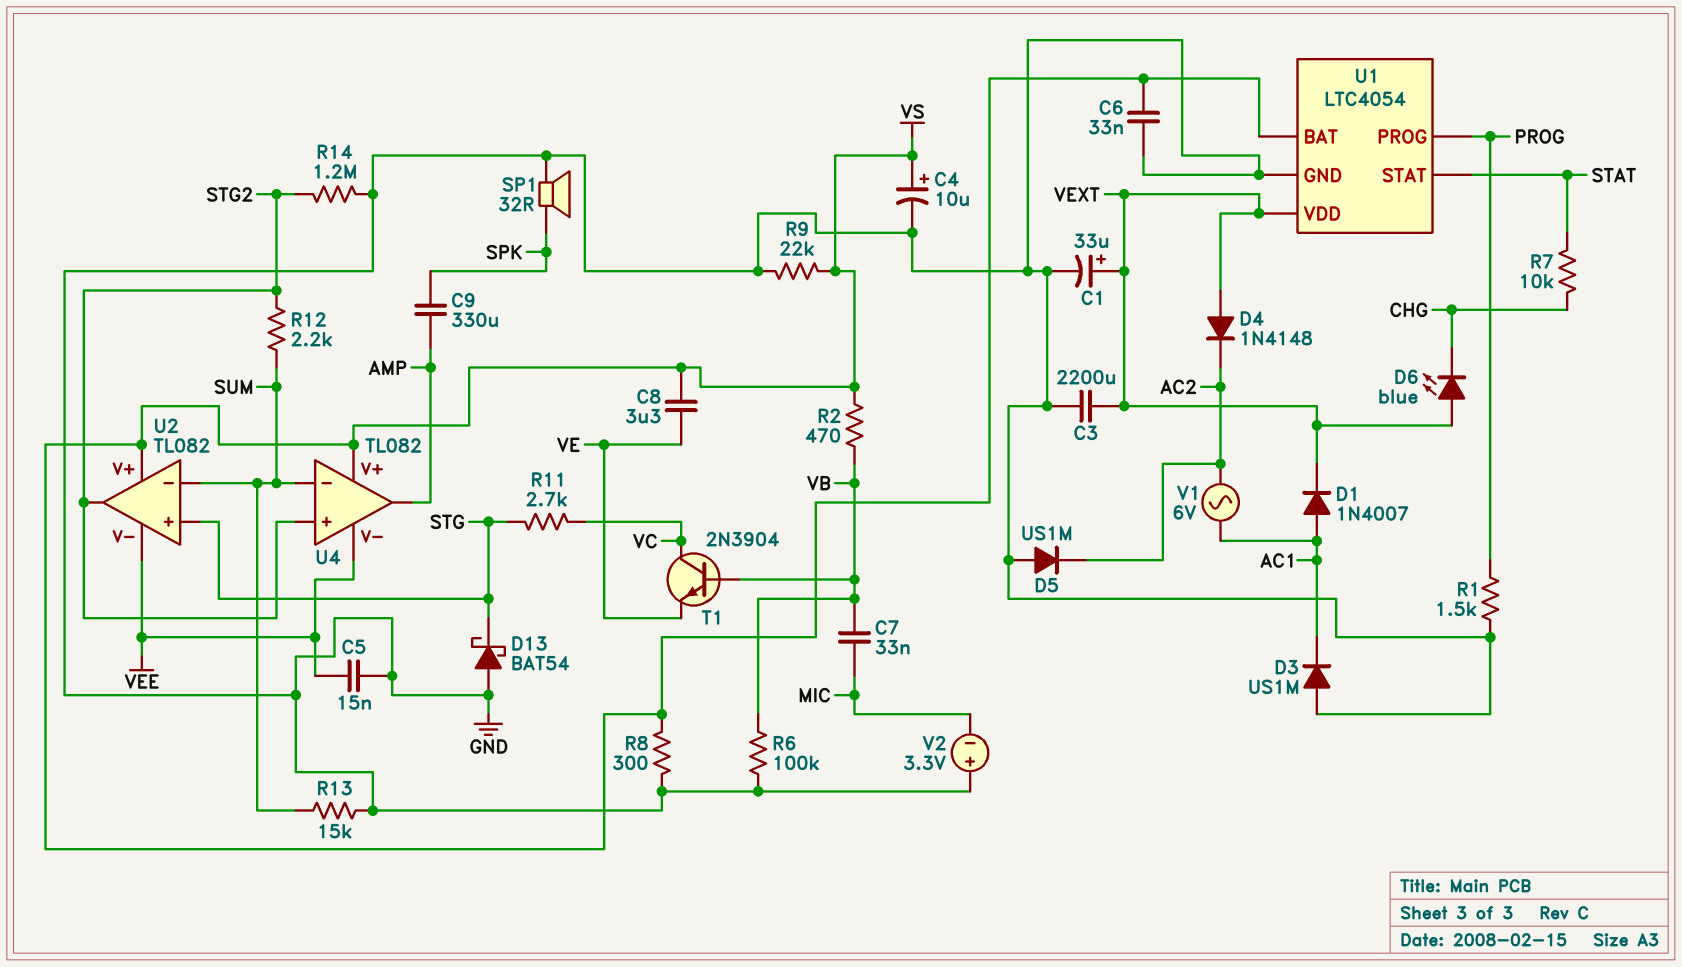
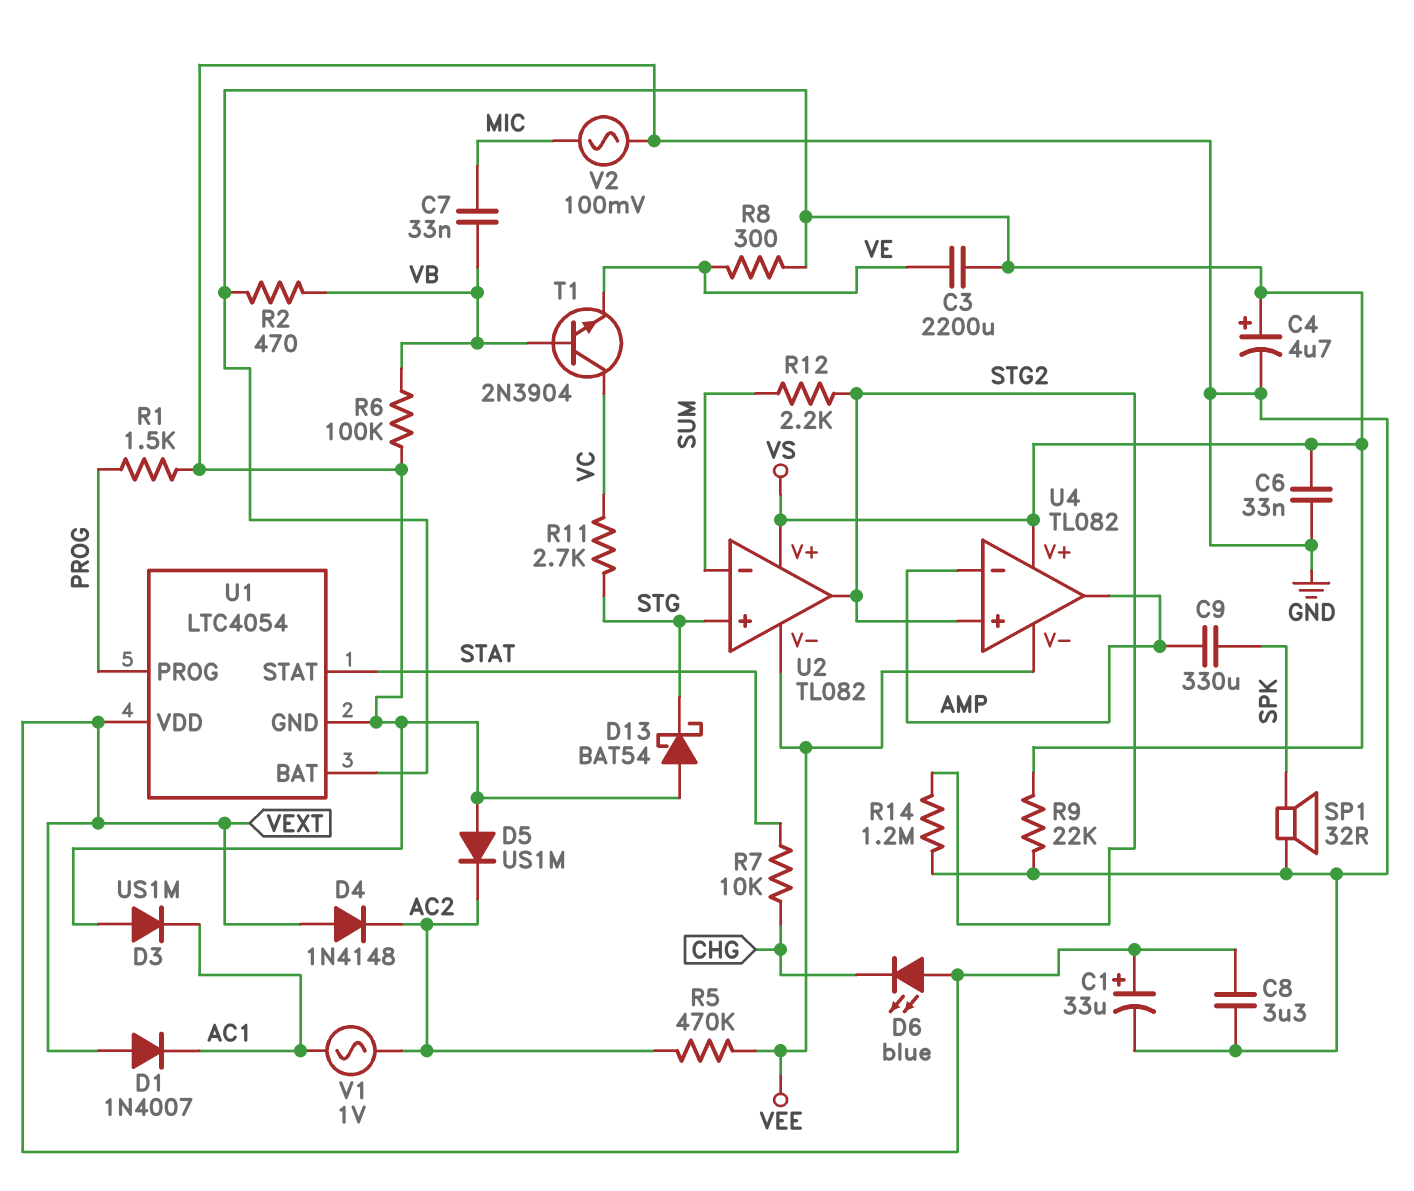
C3: 2200uF (GND, VEXT) -> 2200uF (VE, VS)
C4: 10uF (plus VS, minus GND) -> 4.7uF (plus VS, minus GND)
C5: 15nF (GND, VEE) -> none
C8: 3.3uF (VE, VS) -> 3.3uF (GND, VEXT)
D1: diode 1N4007 (A AC1, K VEXT) -> diode 1N4007 (A VEXT, K AC1)
R5: none -> 470k (AC2, VEE)
R8: 300 (GND, VS) -> 300 (VE, VS)
R13: 15k (GND, SUM) -> none
U4 pin in-: SUM -> AMP
V1: AC 6V (AC1, AC2) -> AC 1V (AC1, AC2)
V2: 3.3V (plus GND, minus MIC) -> AC 100mV (GND, MIC)

